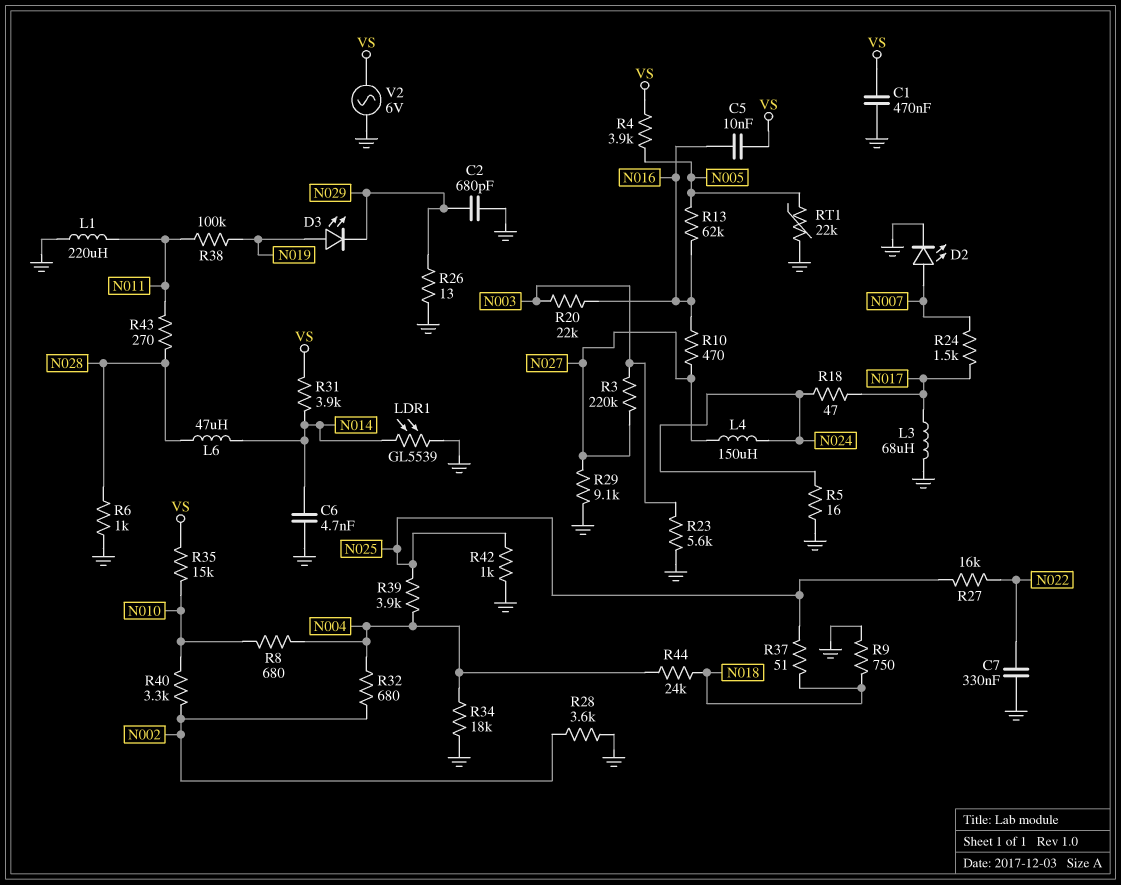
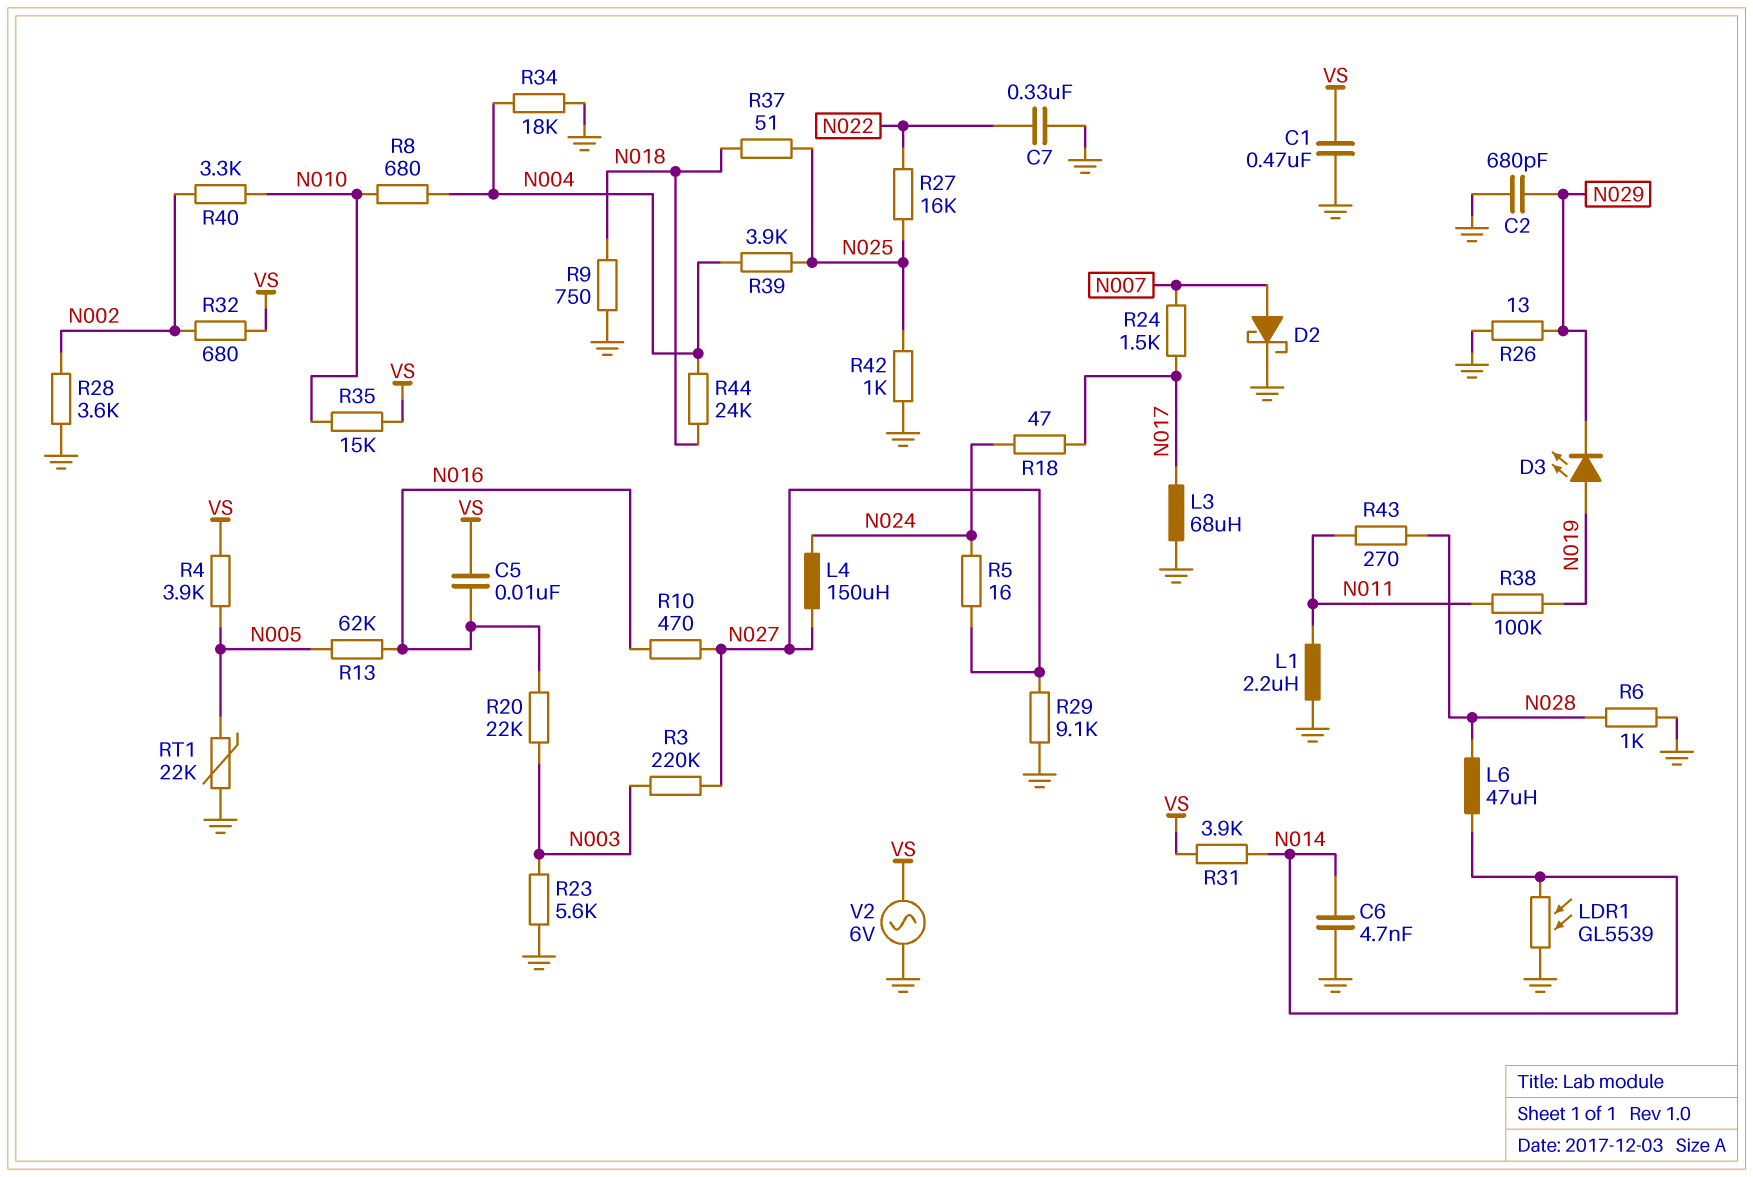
D2: LED (A N007, K GND) -> schottky (A N007, K GND)
L1: 220uH (GND, N011) -> 2.2uH (GND, N011)
R5: 16 (GND, N024) -> 16 (N024, N027)
R32: 680 (N002, N004) -> 680 (N002, VS)

